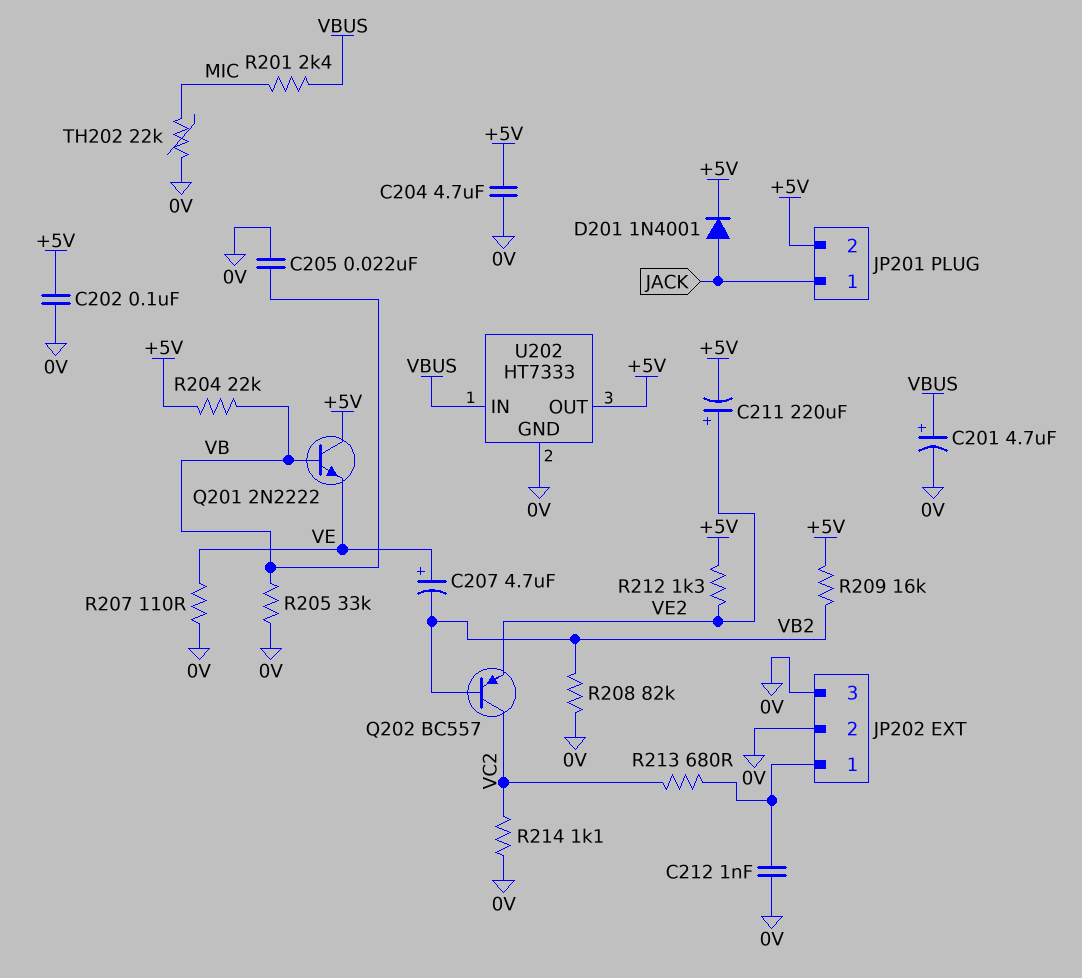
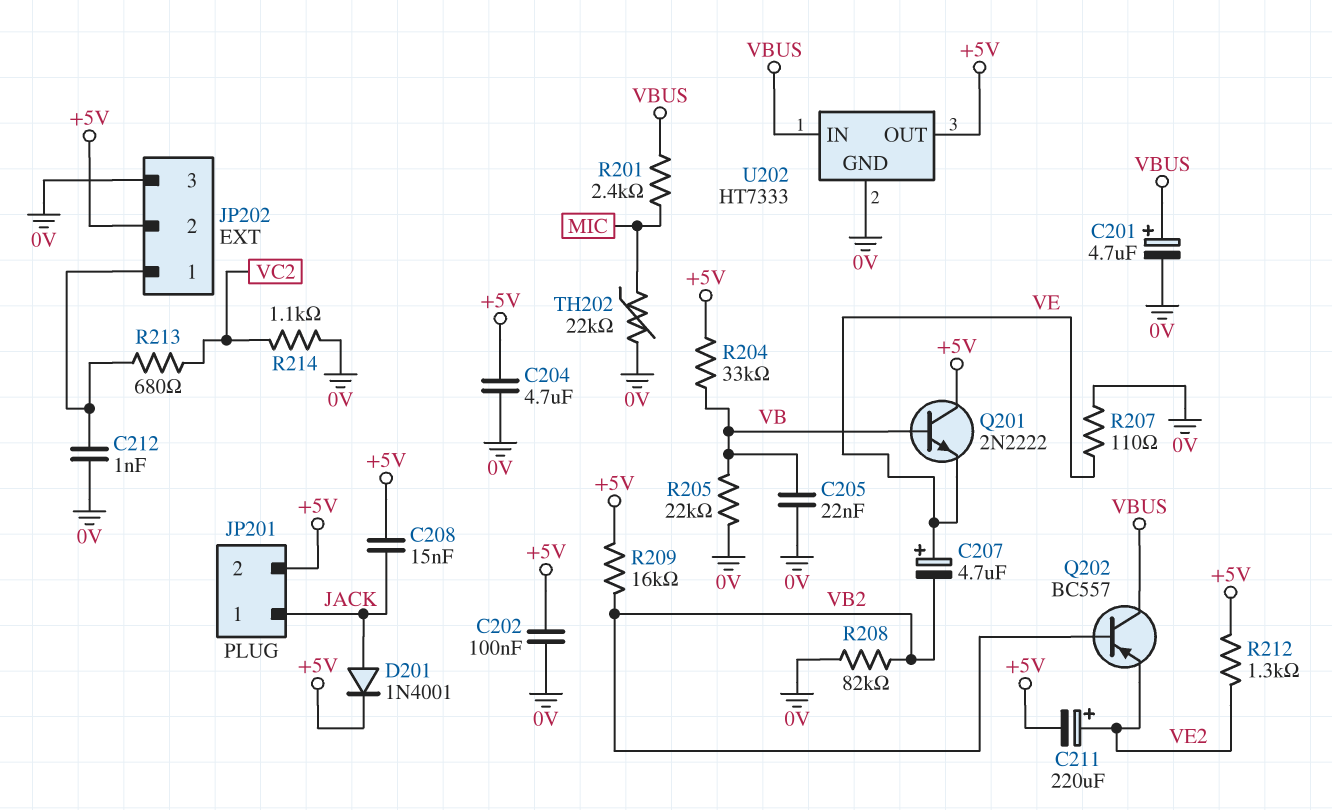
C208: none -> 15nF (+5V, JACK)
JP202 pin 2: 0V -> +5V
Q202: PNP BC557 (B VB2, C VC2, E VE2) -> PNP BC557 (B VB2, C VBUS, E VE2)
R204: 22k (+5V, VB) -> 33k (+5V, VB)
R205: 33k (0V, VB) -> 22k (0V, VB)

